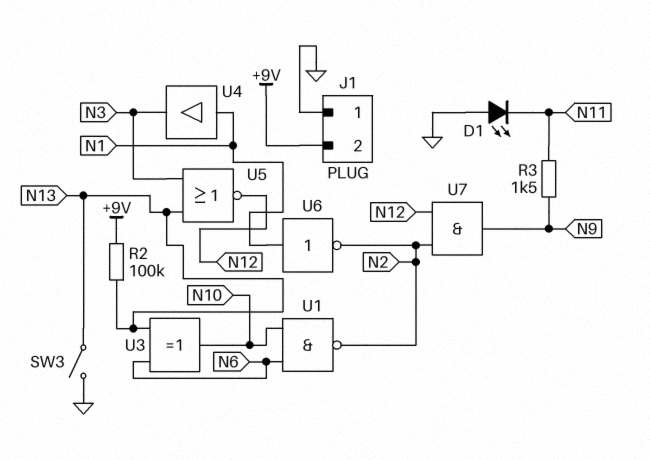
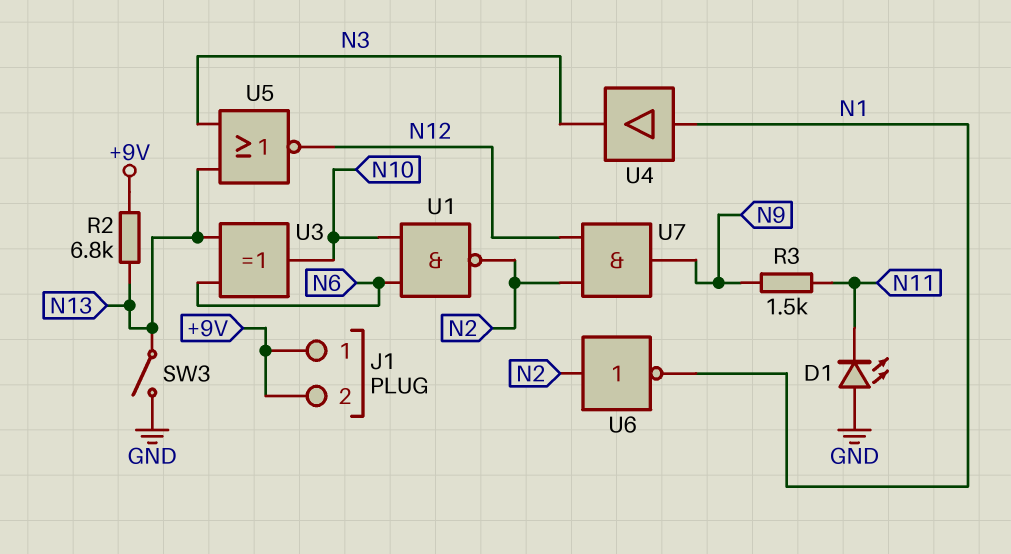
J1 pin 1: GND -> +9V
R2: 100k (+9V, N13) -> 6.8k (+9V, N13)
U6: NOT (in N1, out N2) -> NOT (in N2, out N1)

